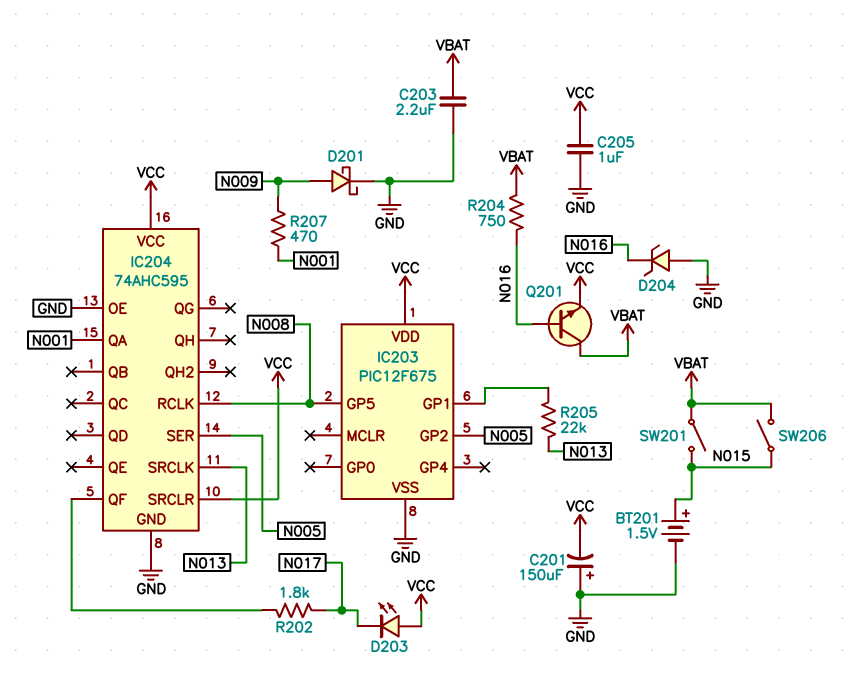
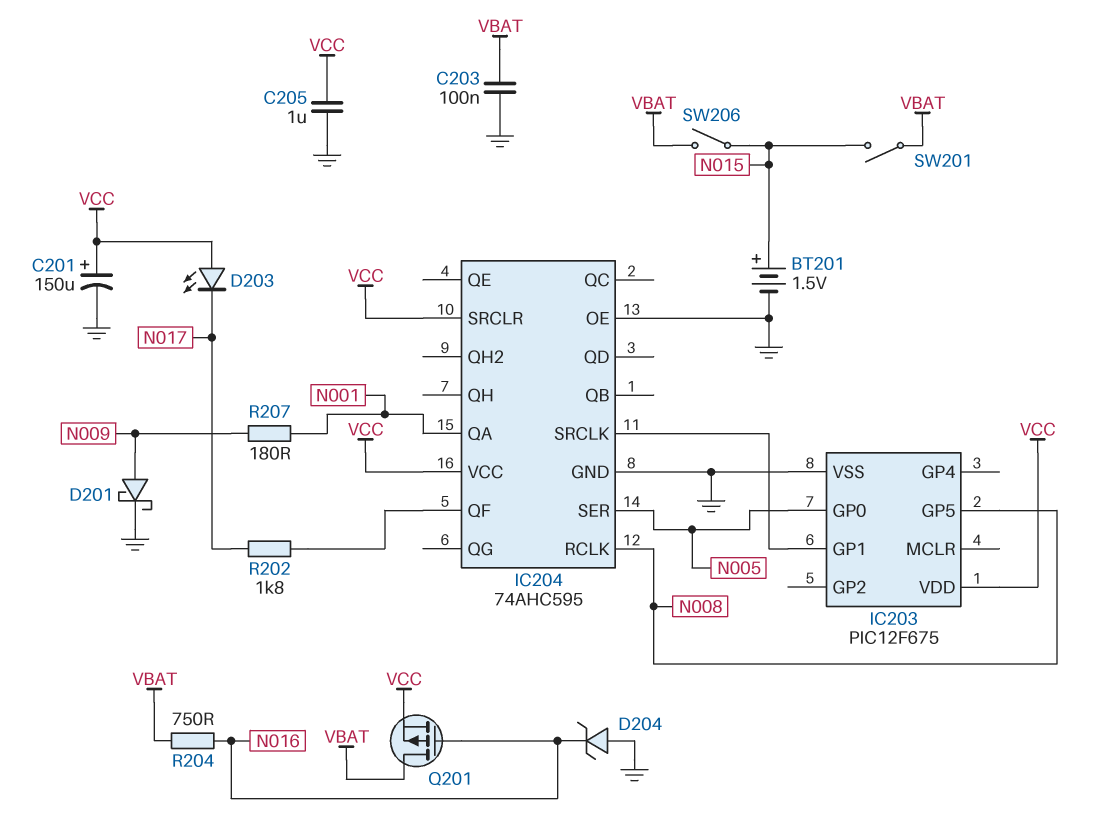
C201: 150uF (plus GND, minus VCC) -> 150uF (plus VCC, minus GND)
C203: 2.2uF (GND, VBAT) -> 100nF (GND, VBAT)
IC203 pin GP0: none -> N005
IC203 pin GP2: N005 -> none
IC204 pin SRCLK: N013 -> IC203/GP1
Q201: NPN (B N016, C VBAT, E VCC) -> PMOS (G N016, D VBAT, S VCC)
R205: 22k (IC203/GP1, N013) -> none
R207: 470 (N001, N009) -> 180 (N001, N009)

